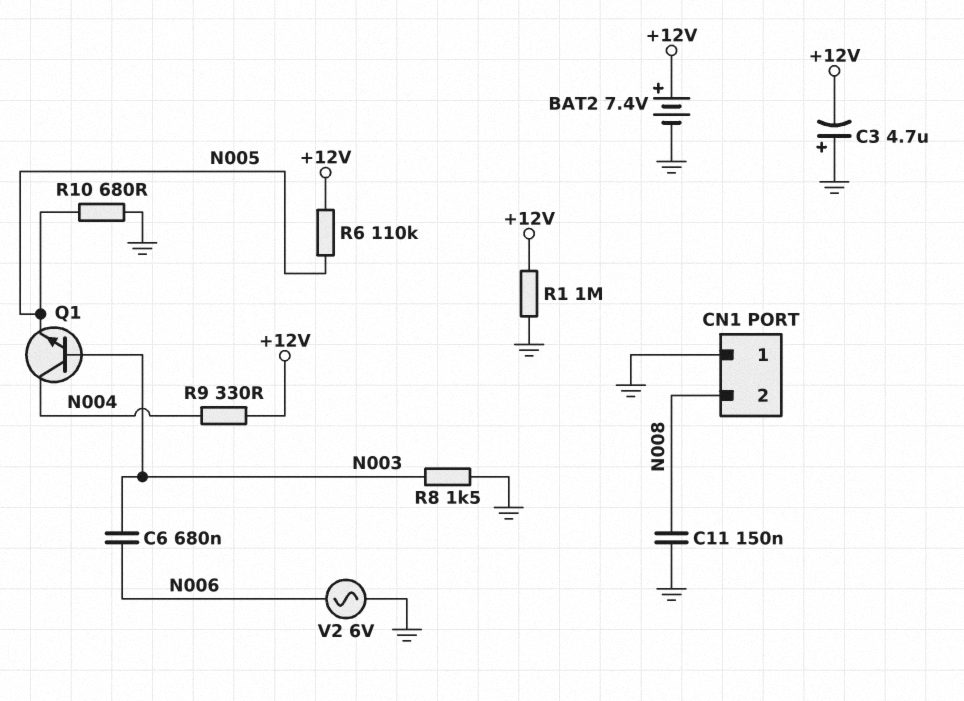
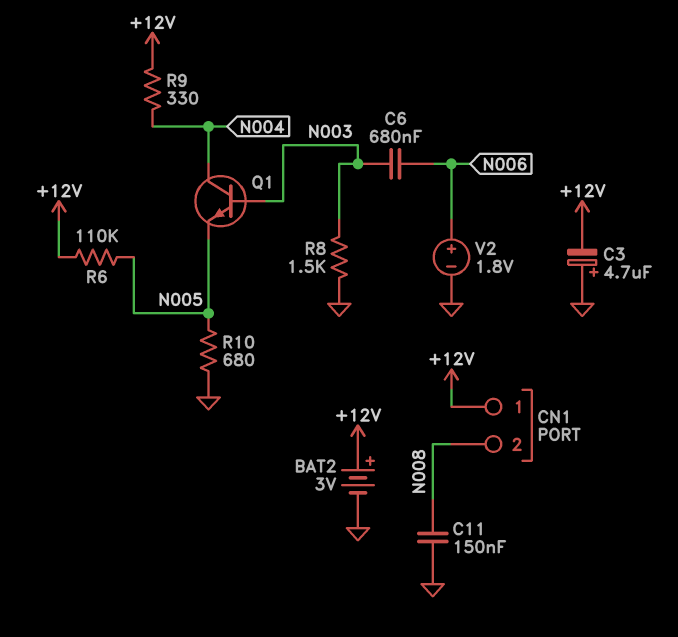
BAT2: 7.4V (plus +12V, minus GND) -> 3V (plus +12V, minus GND)
CN1 pin 1: GND -> +12V
R1: 1M (+12V, GND) -> none
V2: AC 6V (GND, N006) -> 1.8V (plus N006, minus GND)

